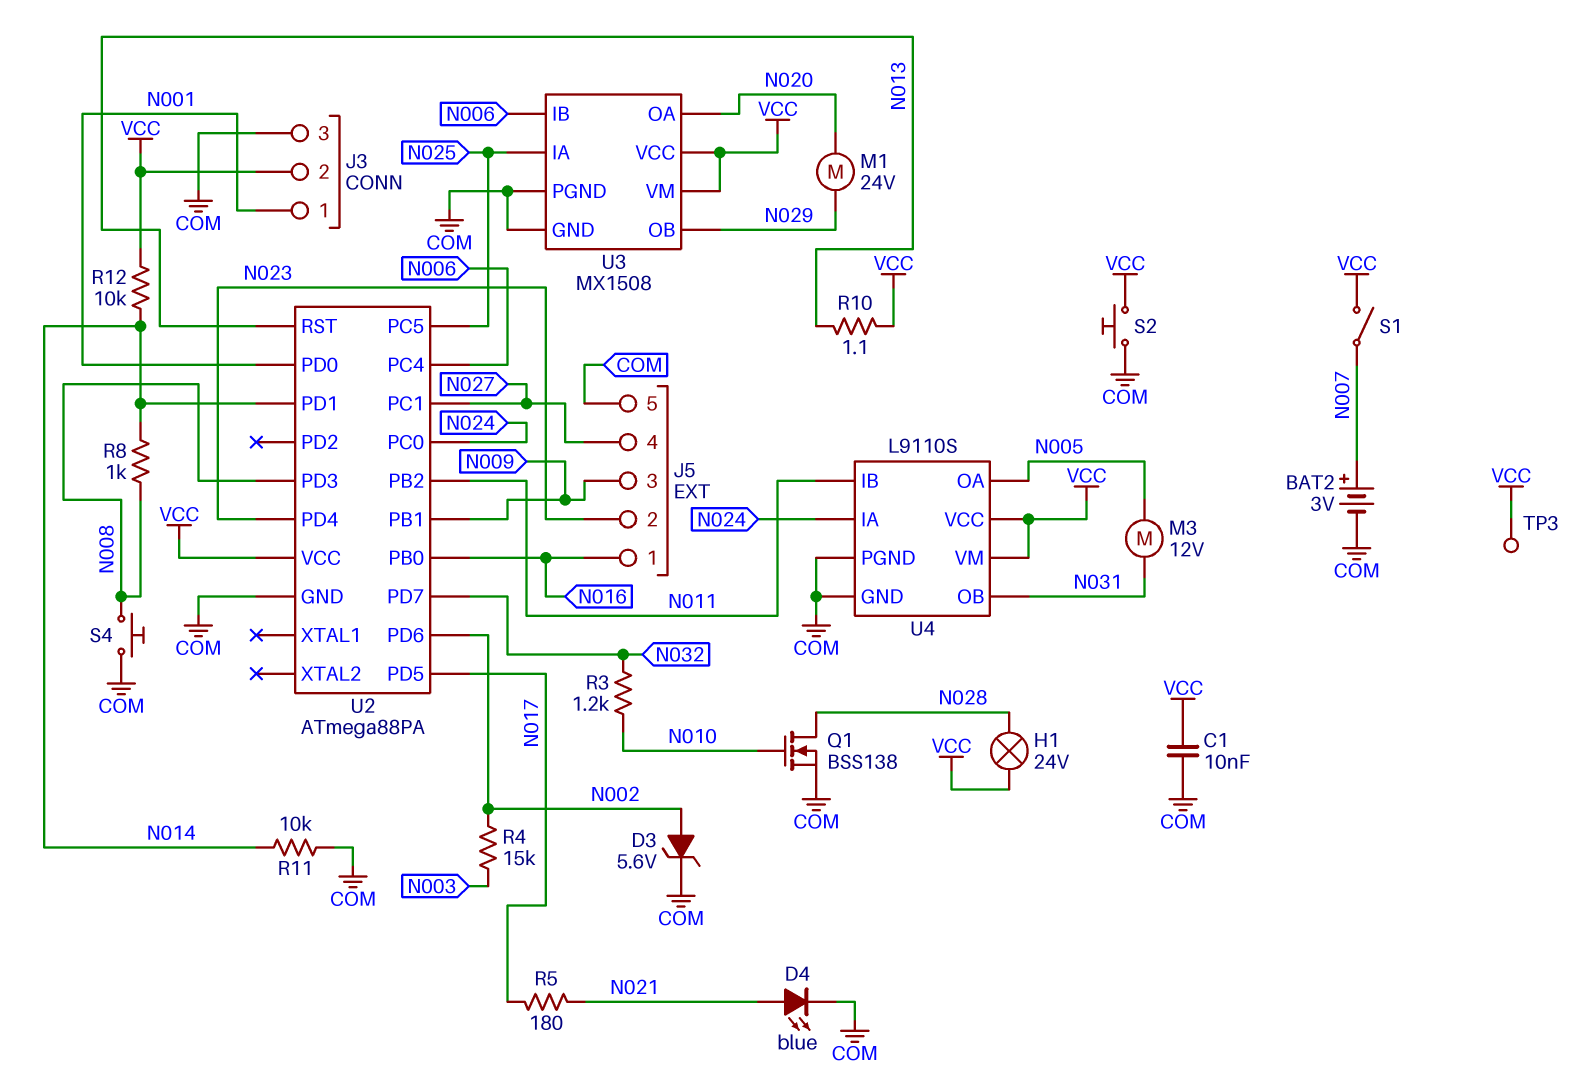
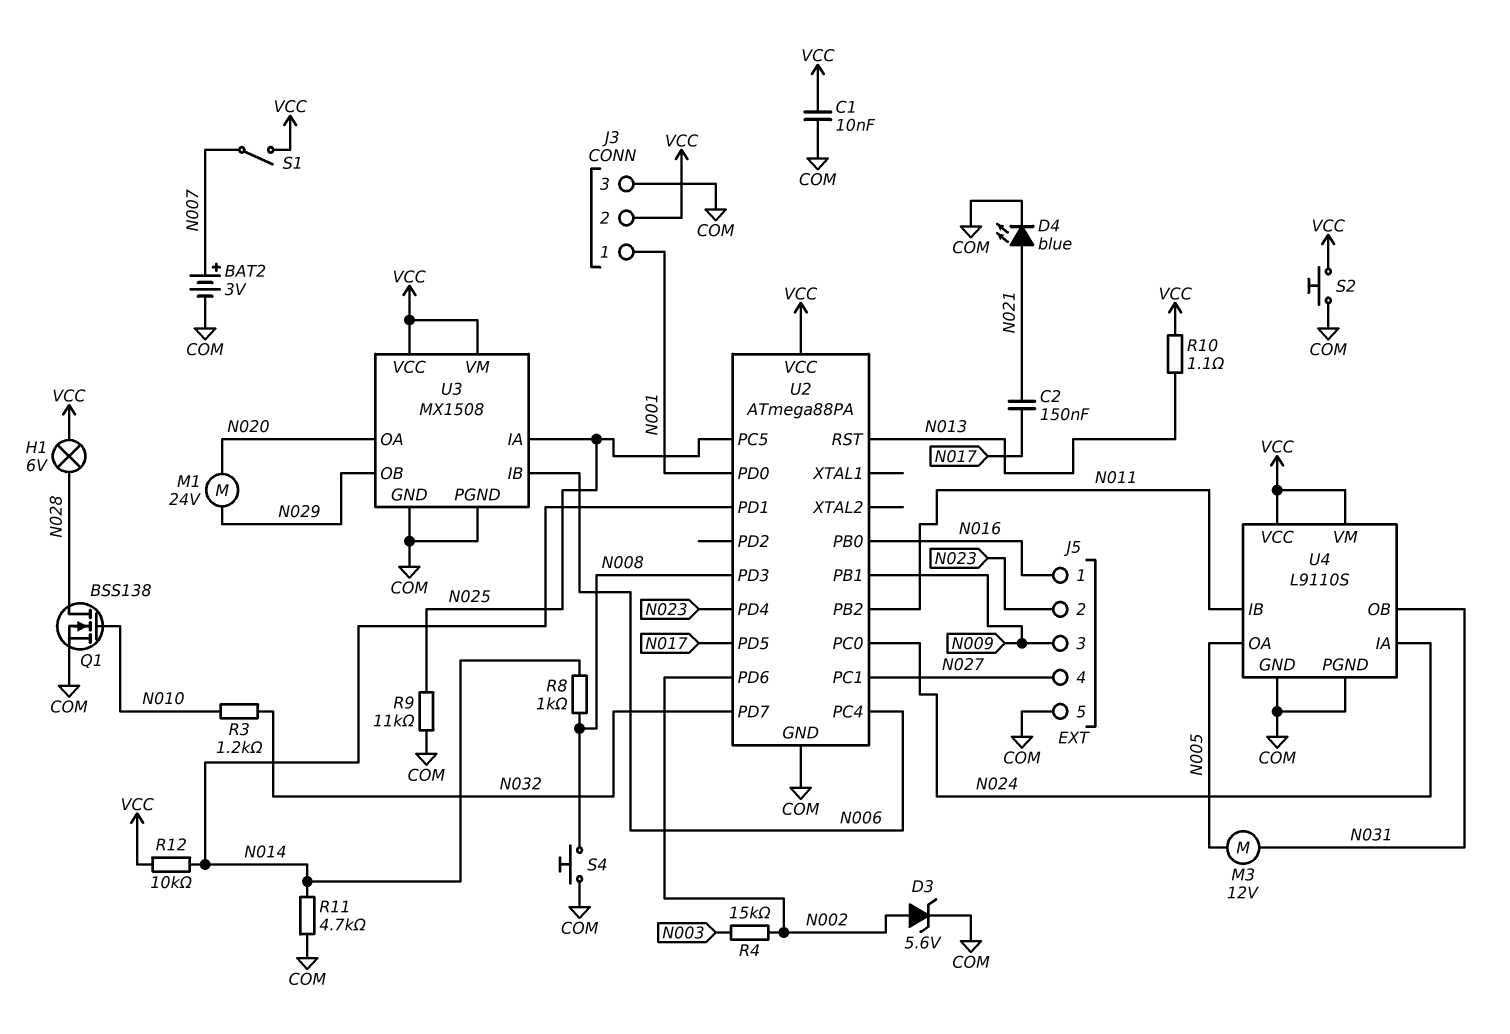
C2: none -> 150nF (N017, N021)
H1: lamp 24V (N028, VCC) -> lamp 6V (N028, VCC)
R5: 180 (N017, N021) -> none
R9: none -> 11k (COM, N025)
R11: 10k (COM, N014) -> 4.7k (COM, N014)
TP3: test point (VCC) -> none

